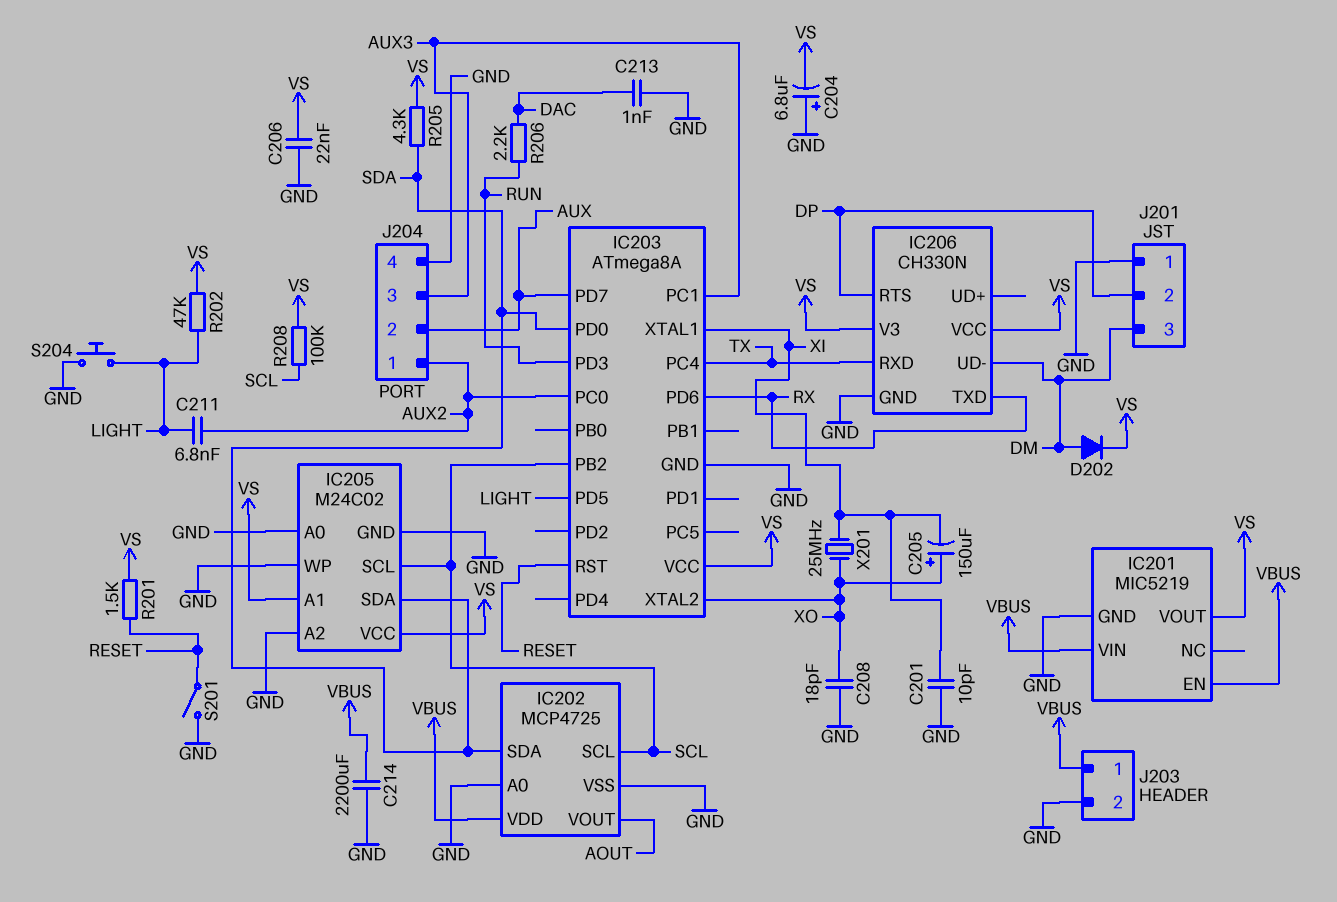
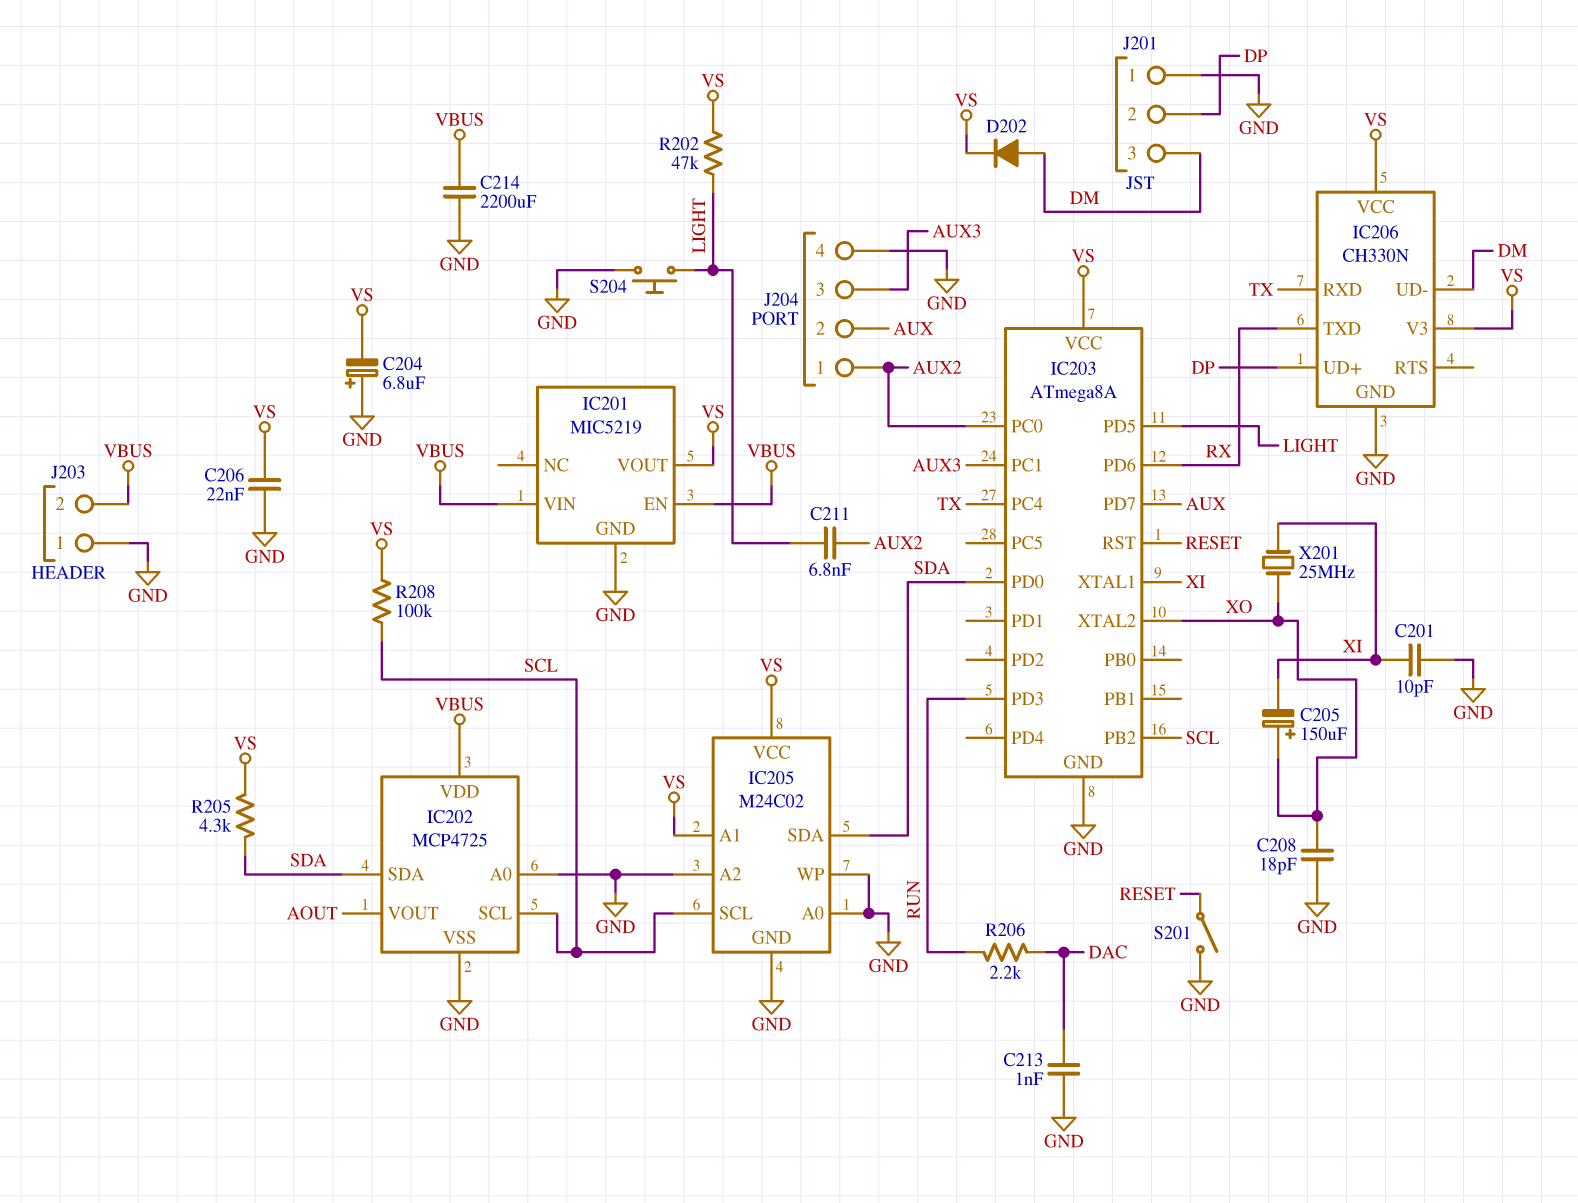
IC206 pin RTS: DP -> none
IC206 pin UD+: none -> DP
J203 pin 1: VBUS -> GND
J203 pin 2: GND -> VBUS
R201: 1.5k (RESET, VS) -> none

